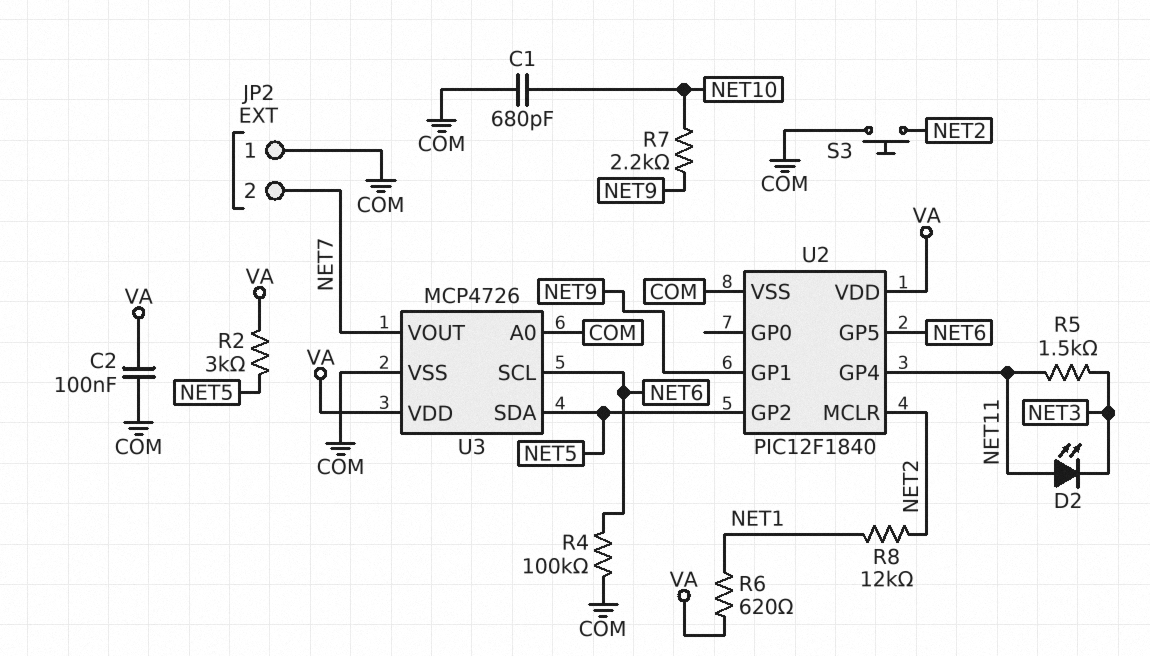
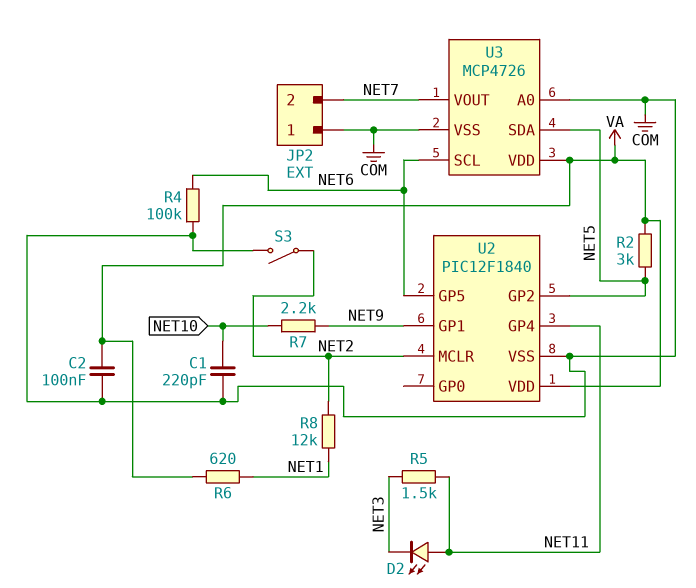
C1: 680pF (COM, NET10) -> 220pF (COM, NET10)
S3: button (COM, NET2) -> switch (COM, NET2)

